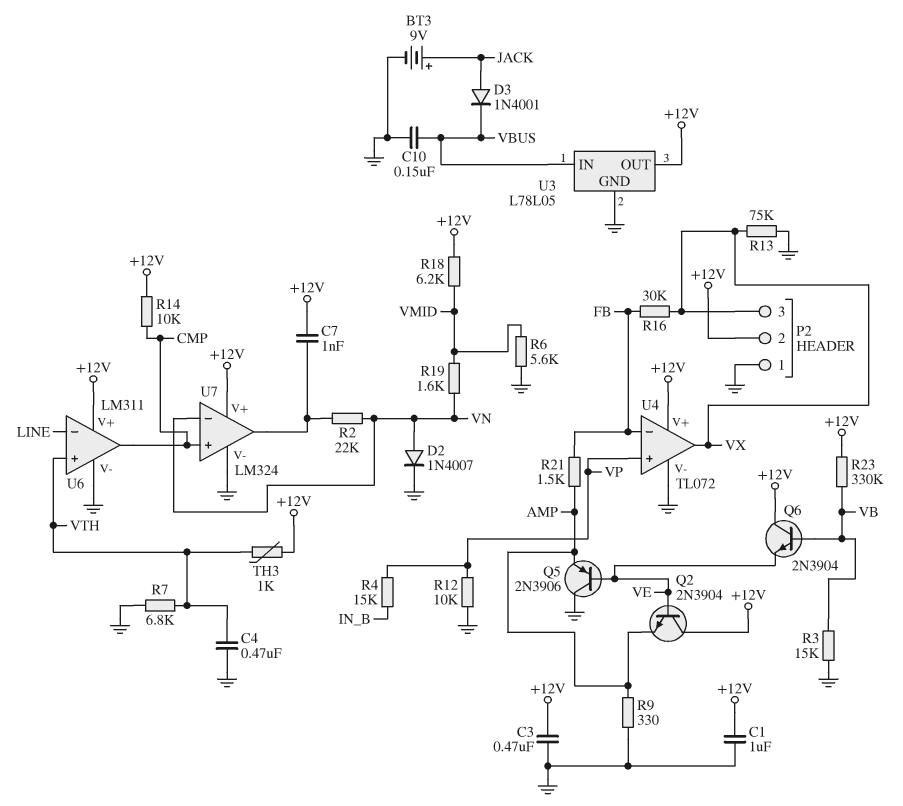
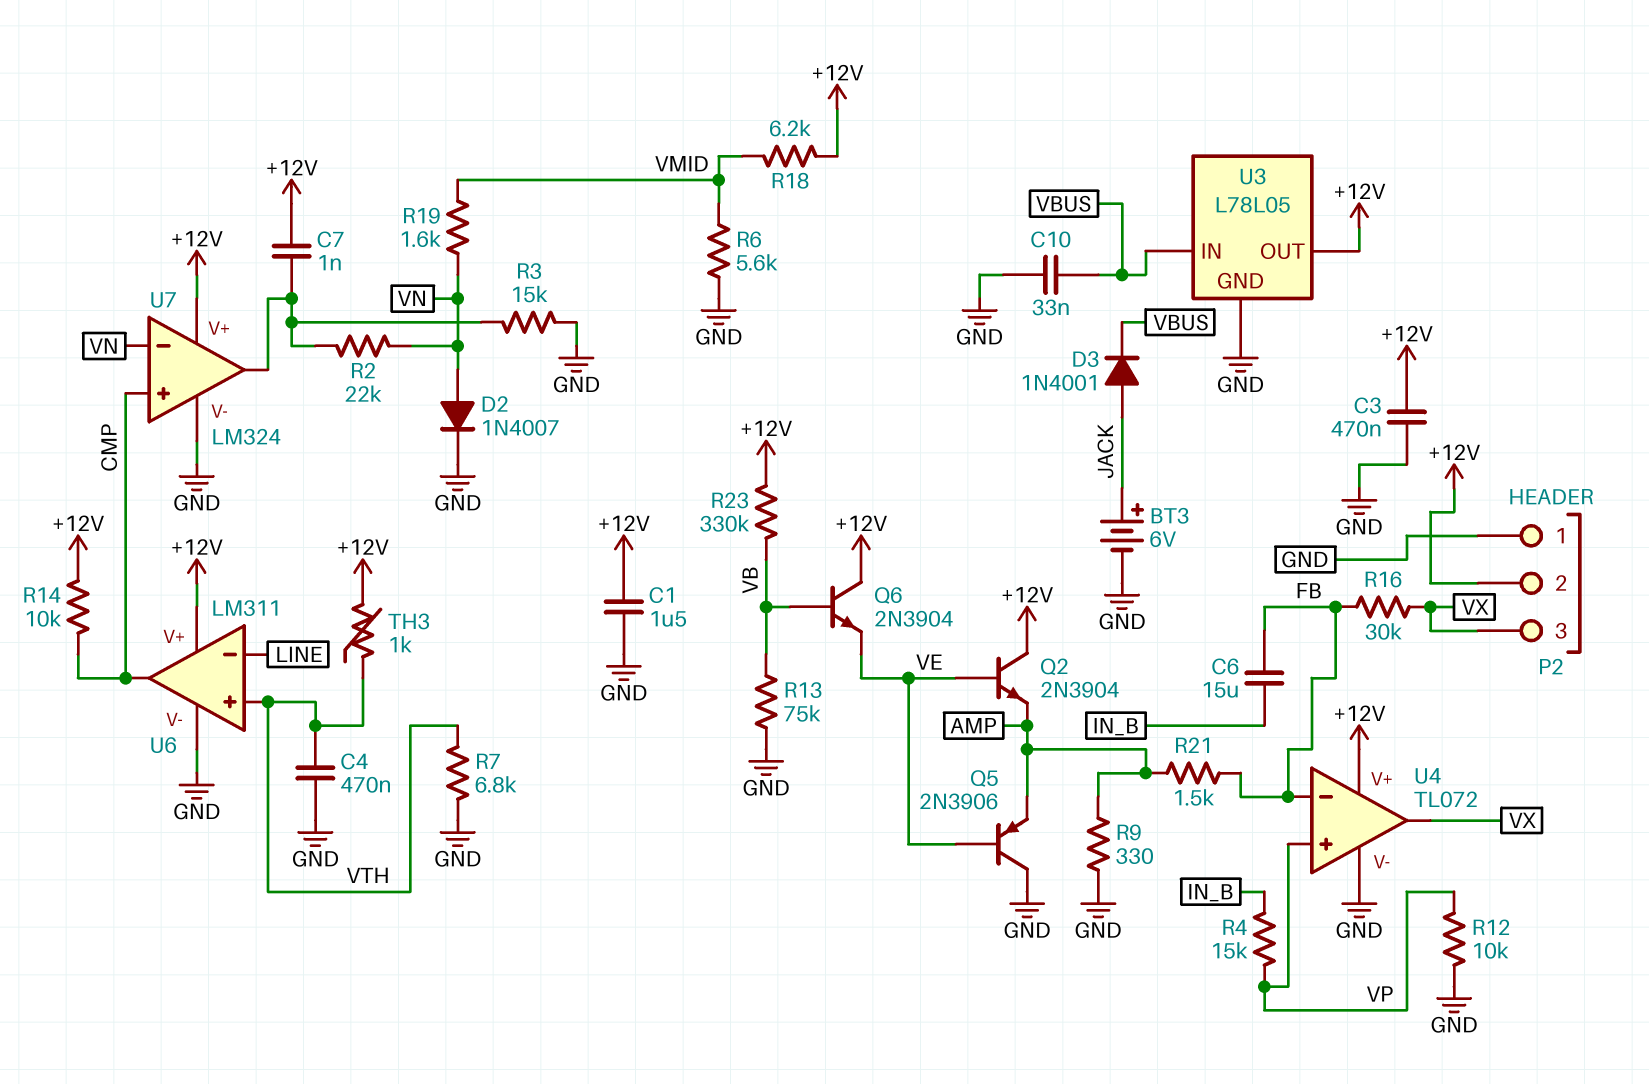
BT3: 9V (plus JACK, minus GND) -> 6V (plus JACK, minus GND)
C1: 1uF (+12V, GND) -> 1.5uF (+12V, GND)
C6: none -> 15uF (FB, IN_B)
C10: 150nF (GND, VBUS) -> 33nF (GND, VBUS)
R3: 15k (GND, VB) -> 15k (GND, U7/out)
R13: 75k (GND, VX) -> 75k (GND, VB)

